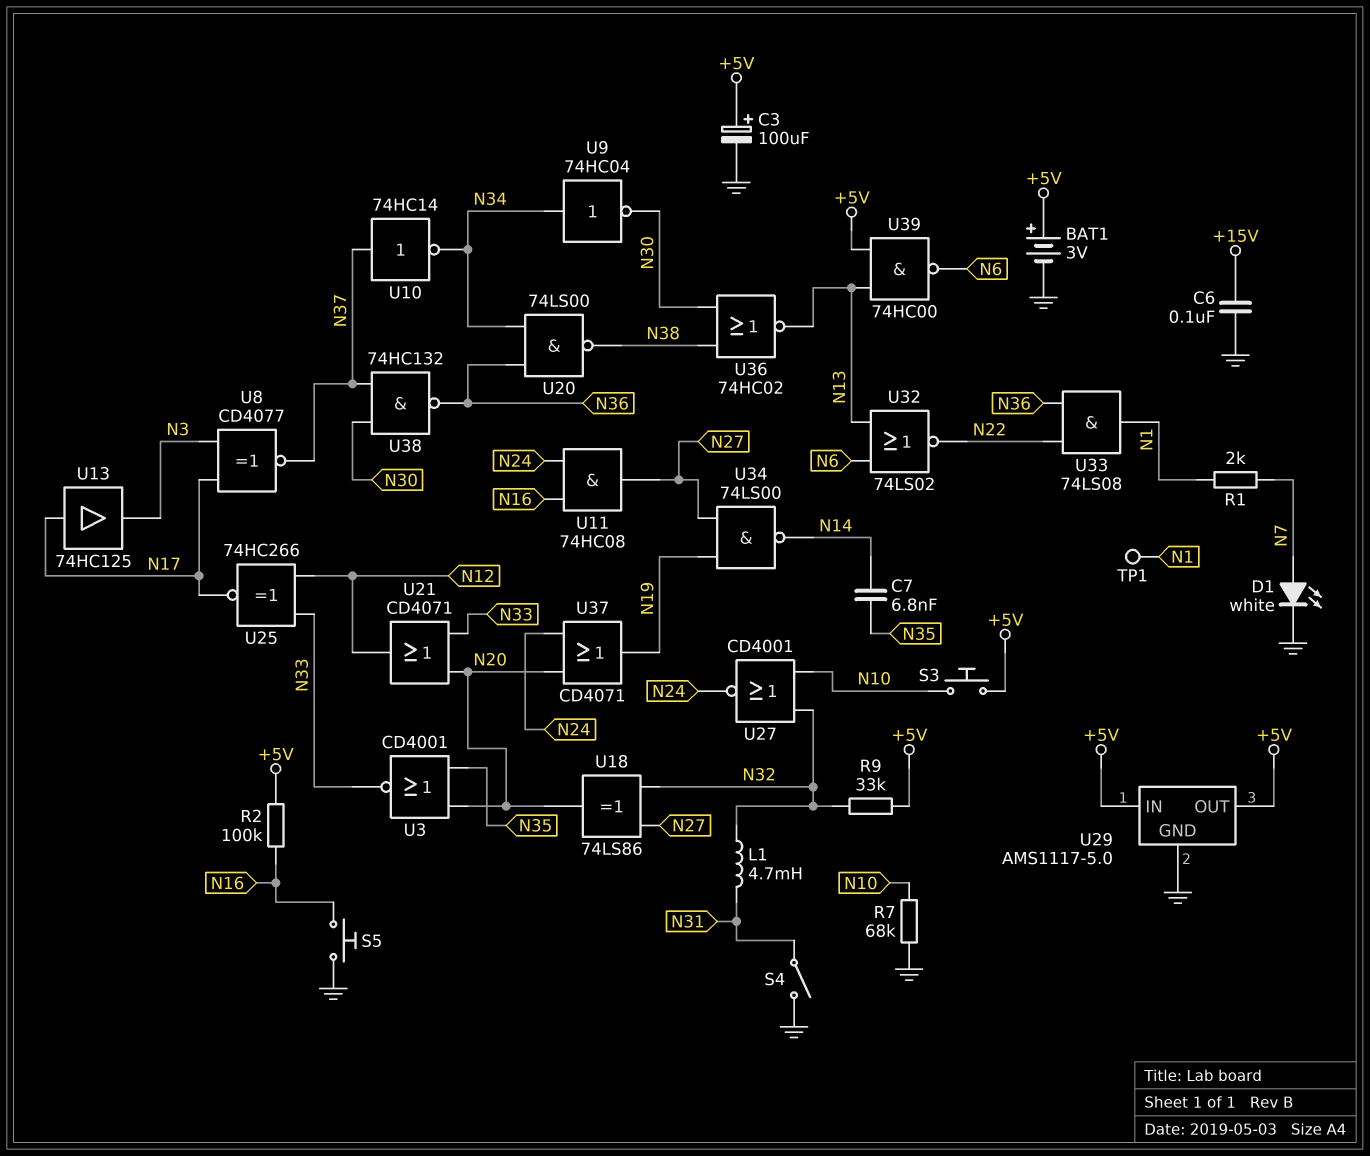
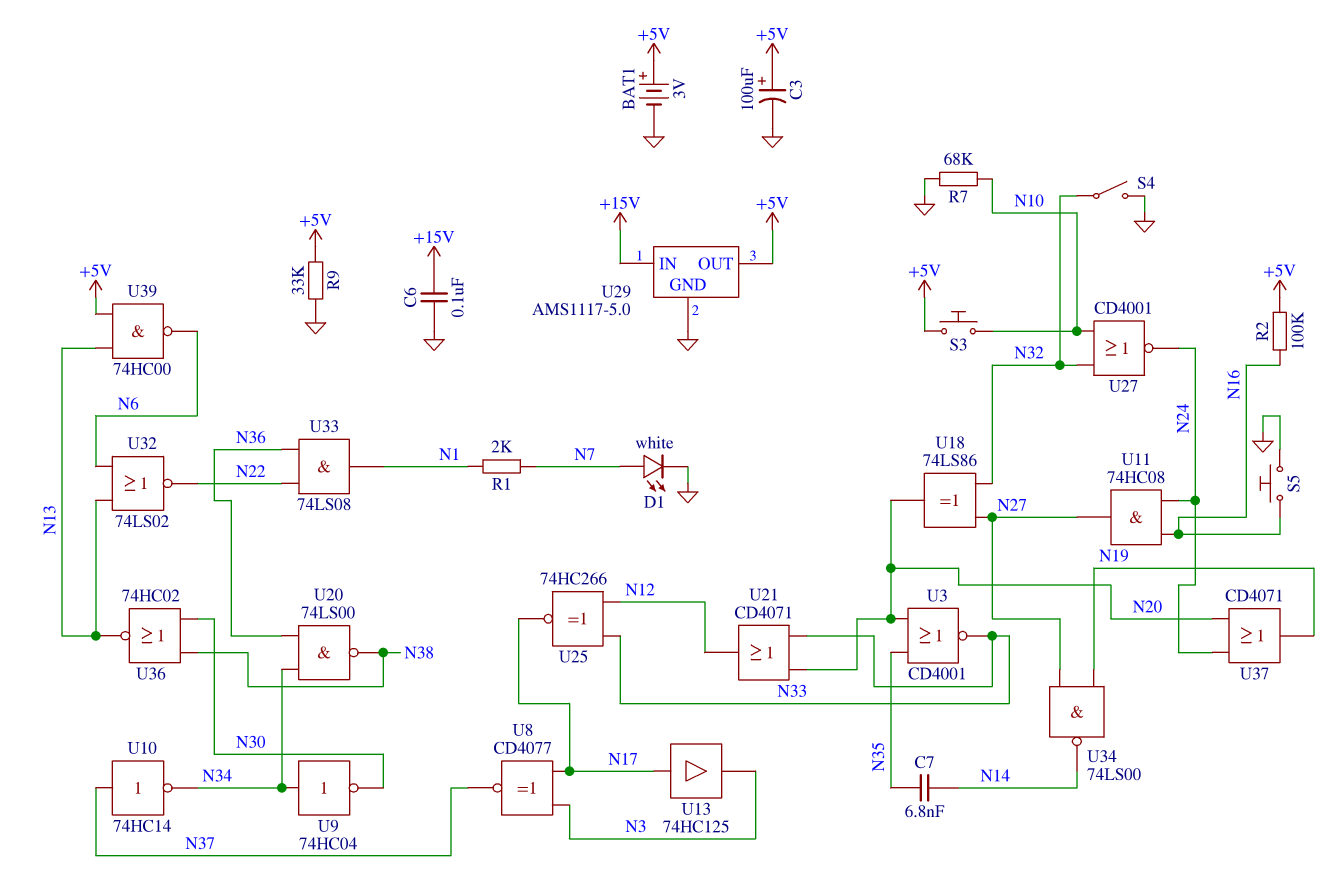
L1: 4.7mH (N31, N32) -> none
R9: 33k (+5V, N32) -> 33k (+5V, GND)
S4: switch (GND, N31) -> switch (GND, N32)
TP1: test point (N1) -> none
U29 pin IN: +5V -> +15V
U38: NAND 74HC132 (in N30, in N37, out N36) -> none

